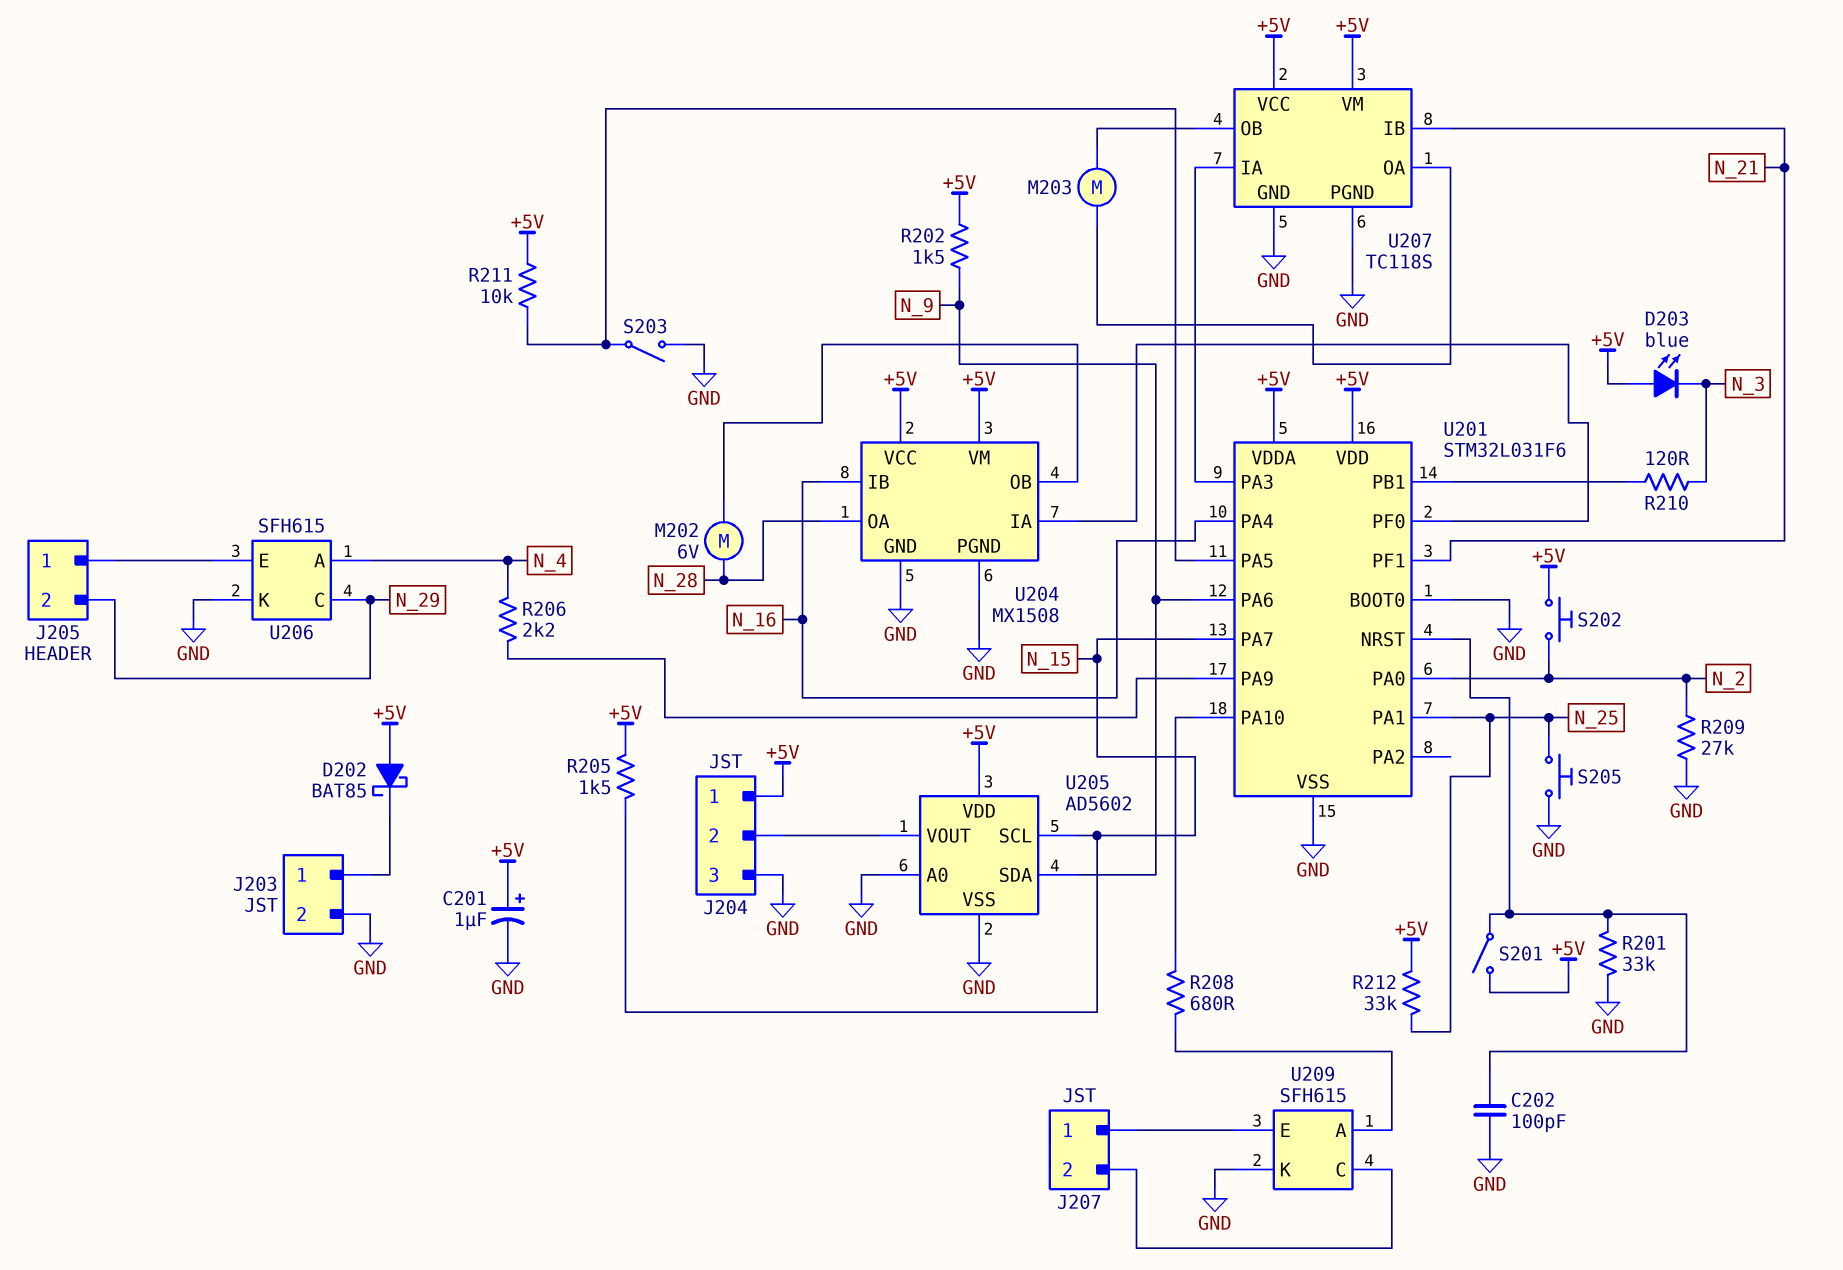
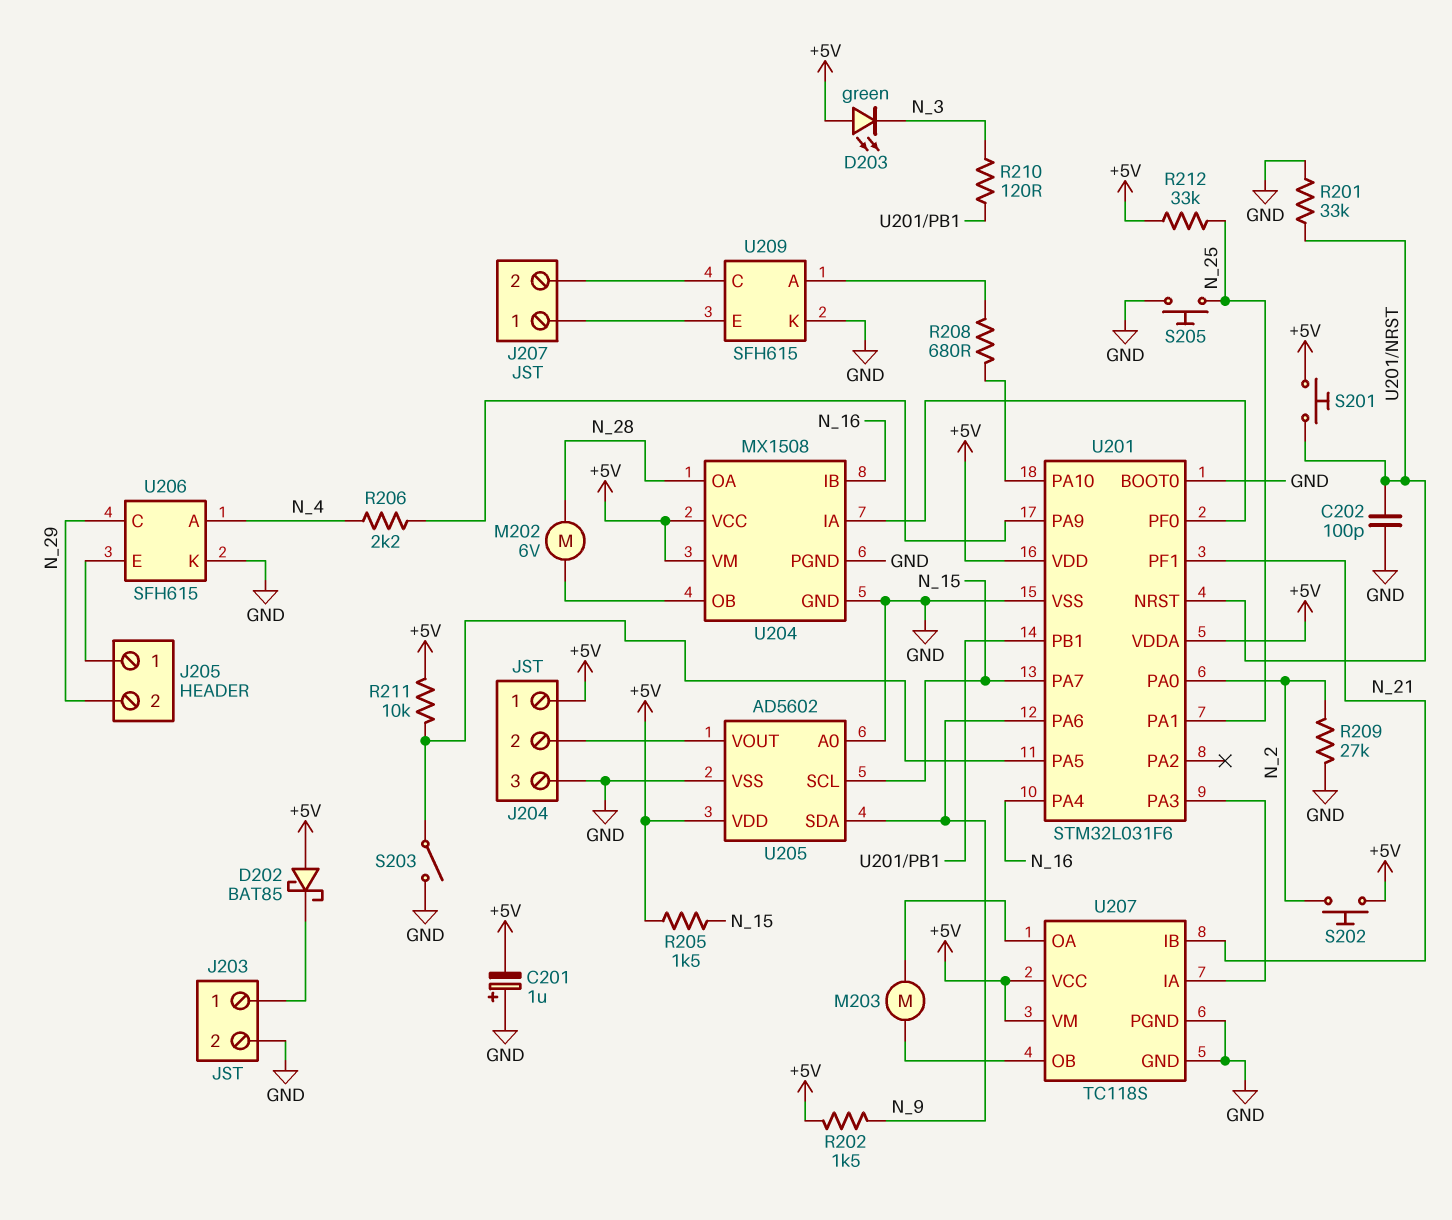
C201: 1uF (plus +5V, minus GND) -> 1uF (plus GND, minus +5V)
D203: LED blue (A +5V, K N_3) -> LED green (A +5V, K N_3)
S201: switch (+5V, U201/NRST) -> button (+5V, U201/NRST)

